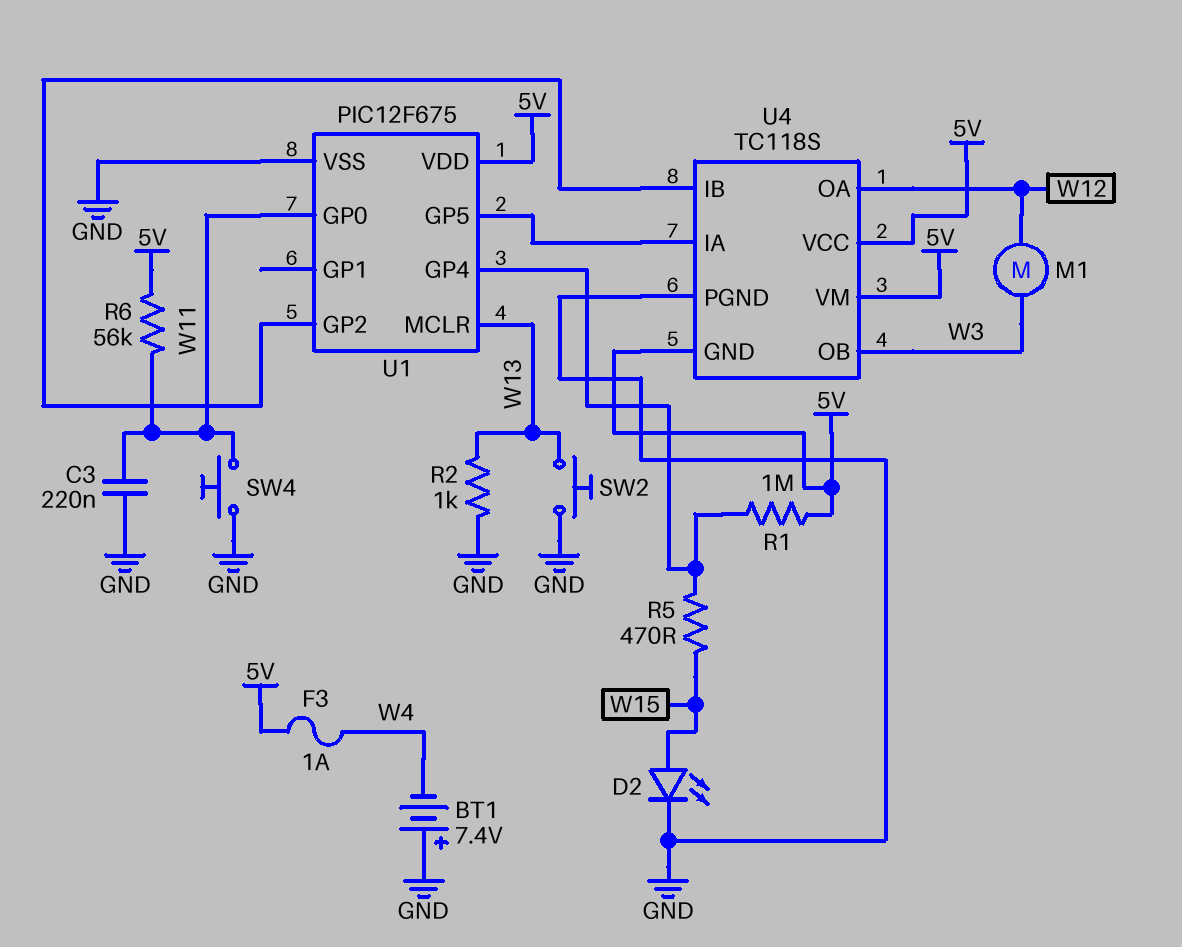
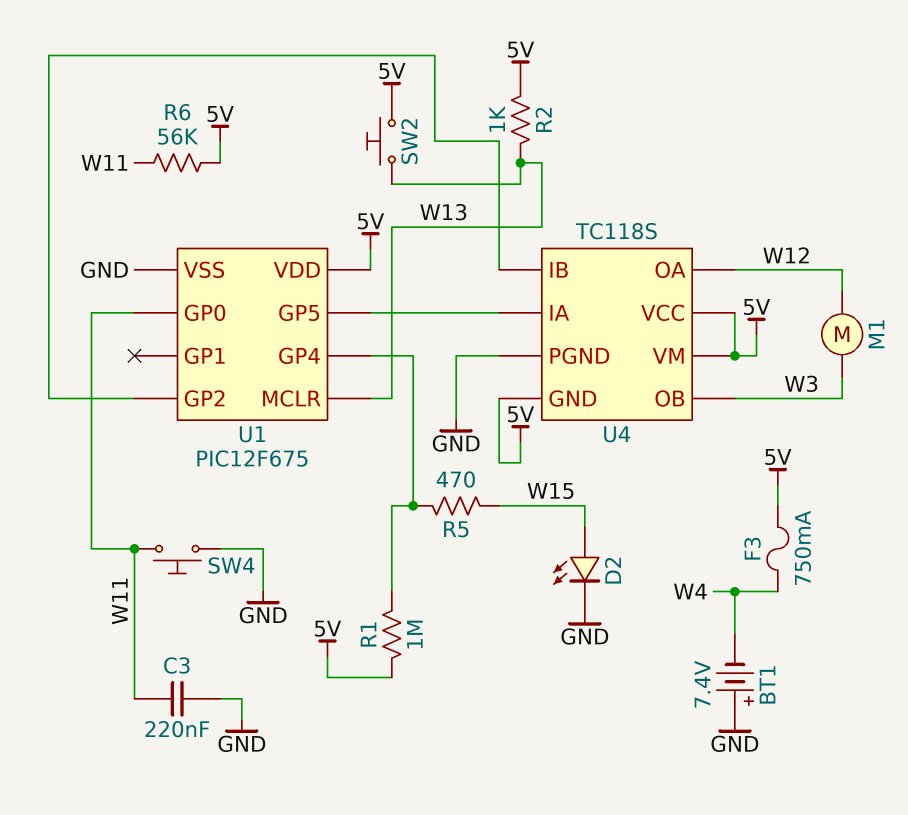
F3: 1A (5V, W4) -> 750mA (5V, W4)
R2: 1k (GND, W13) -> 1k (5V, W13)
SW2: button (GND, W13) -> button (5V, W13)

